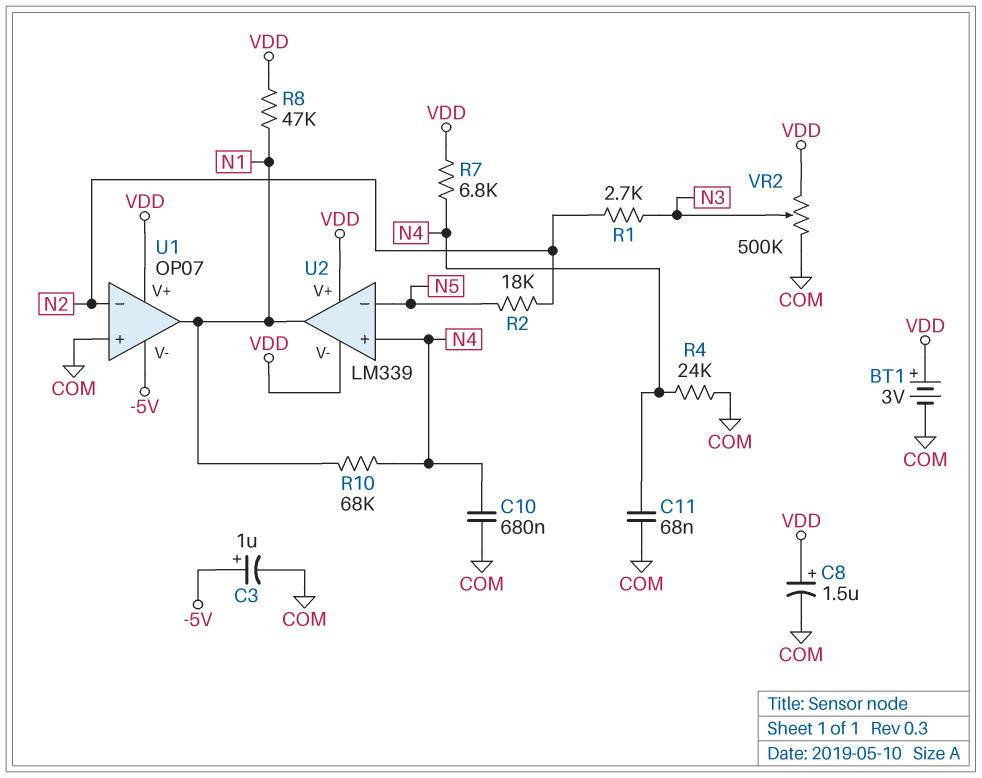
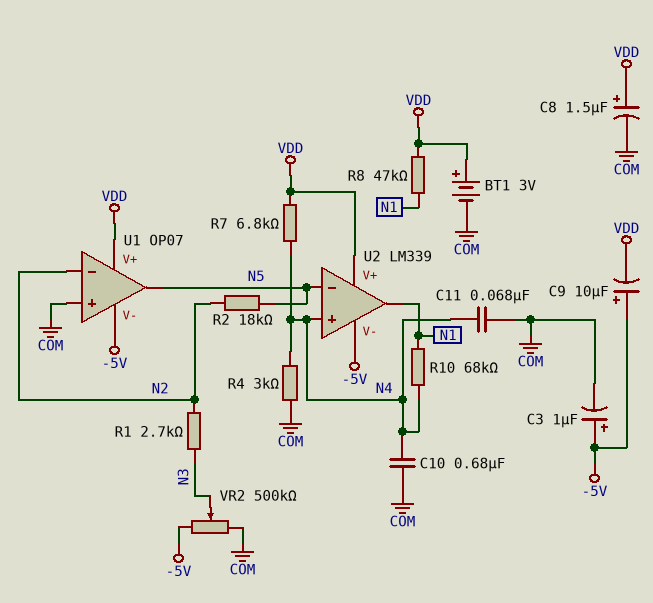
C9: none -> 10uF (plus -5V, minus VDD)
R4: 24k (COM, N4) -> 3k (COM, N4)
U1 pin out: N1 -> N5
U2 pin V-: VDD -> -5V
VR2: 500k (COM, VDD, wiper N3) -> 500k (-5V, COM, wiper N3)

